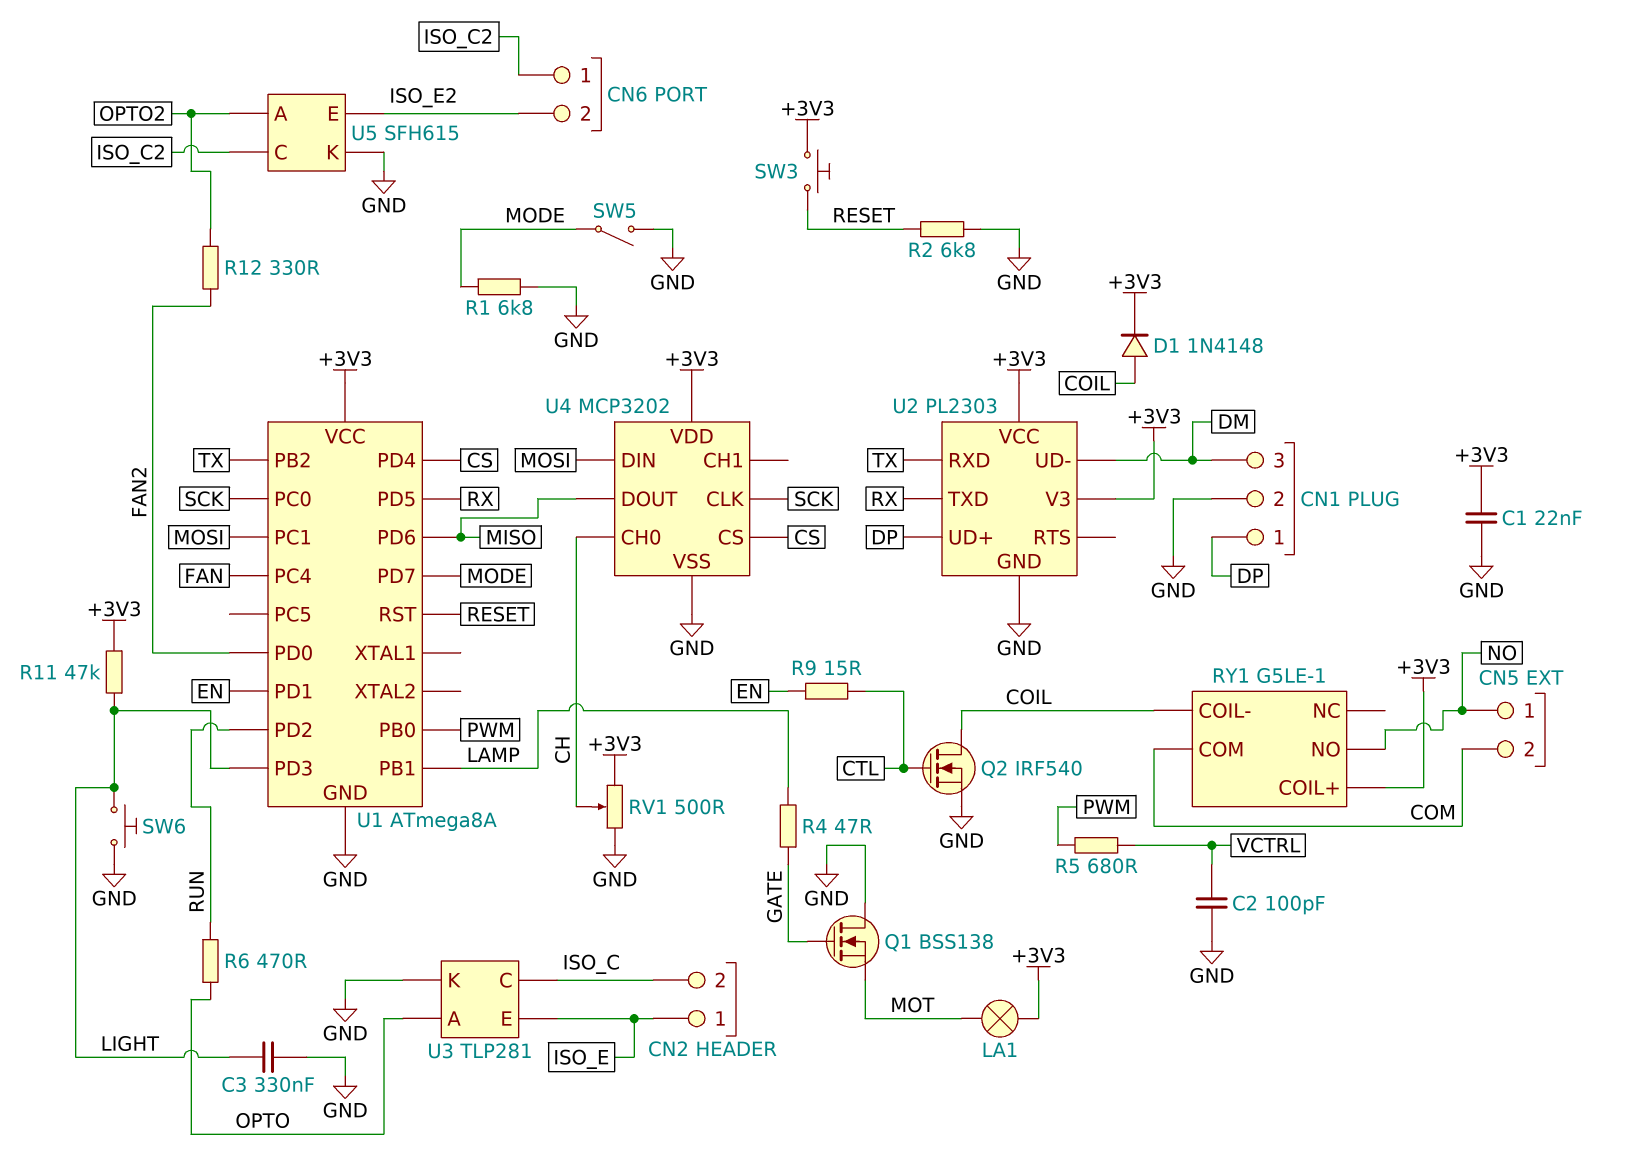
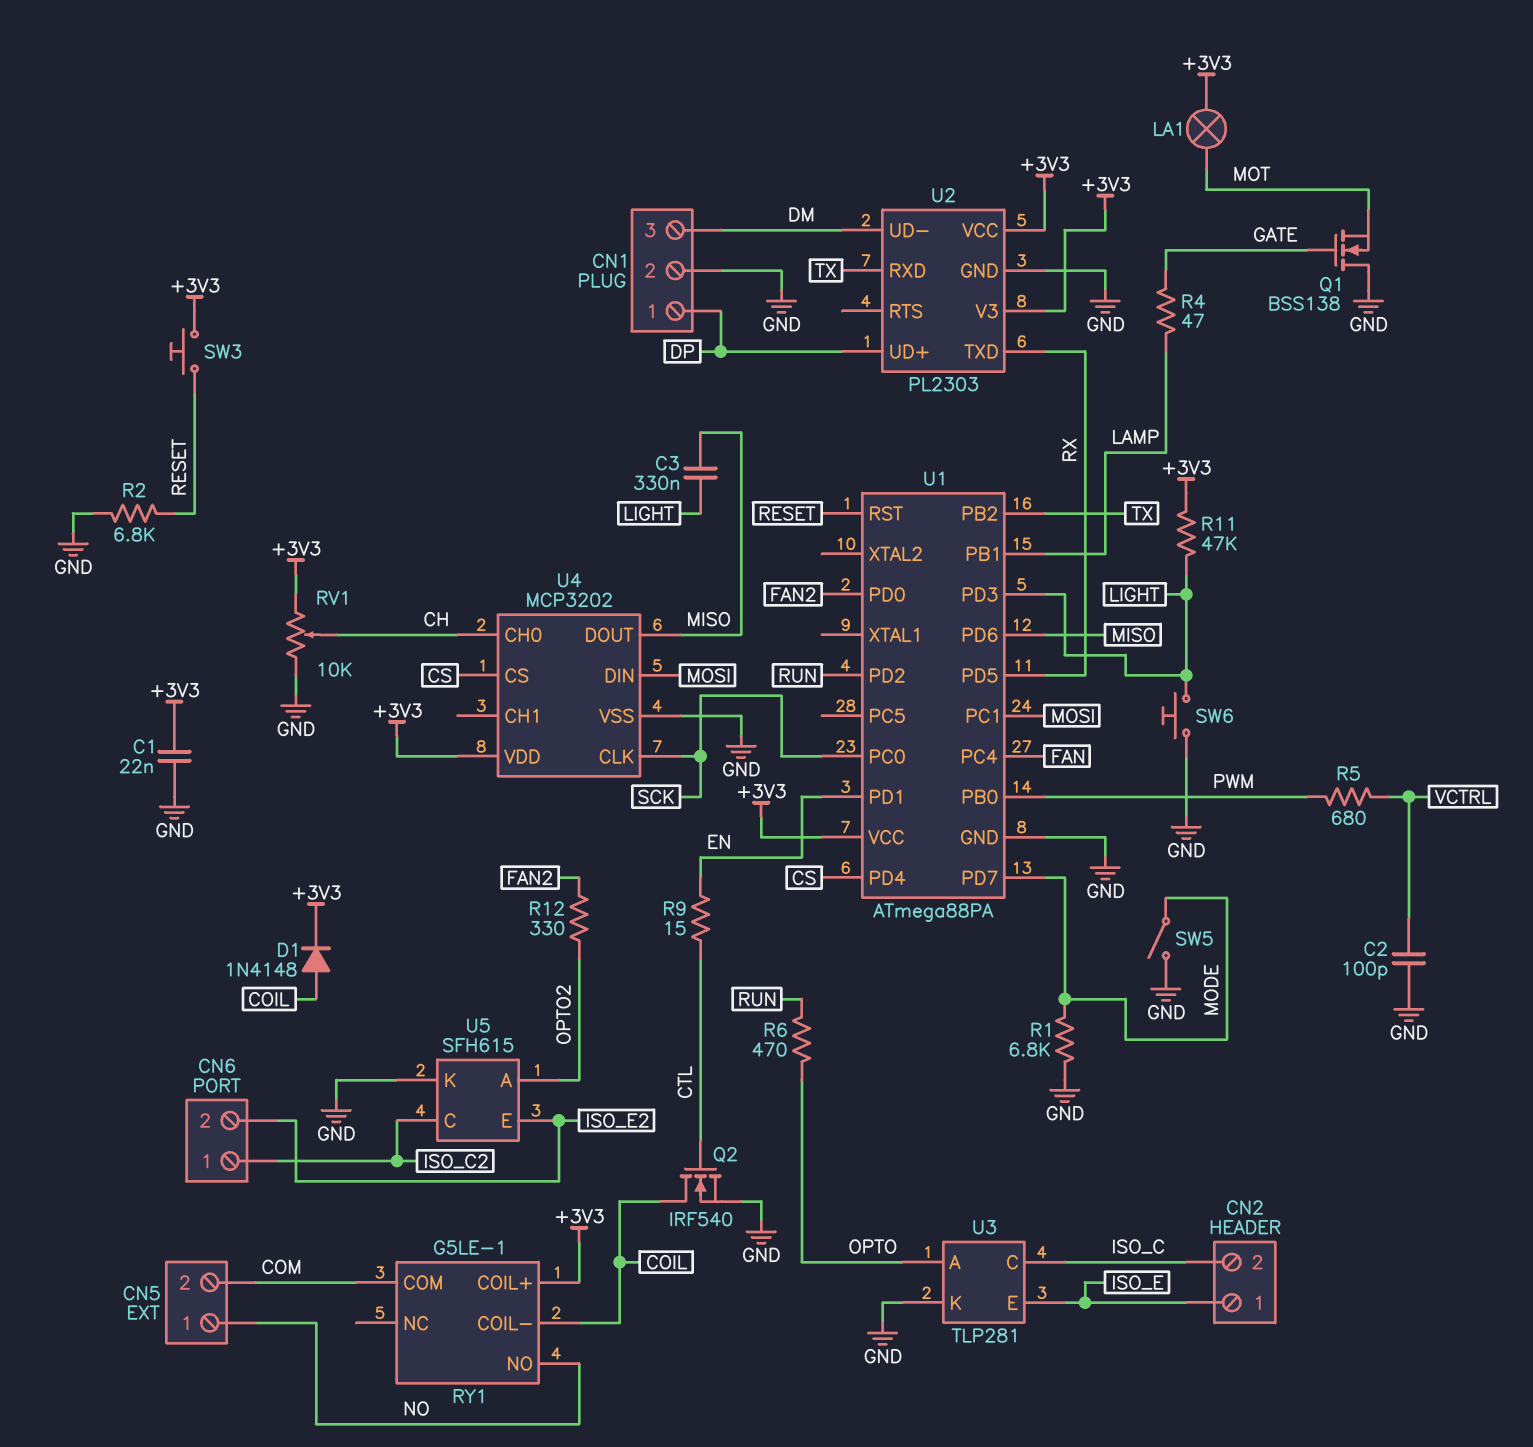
C3: 330nF (GND, LIGHT) -> 330nF (LIGHT, MISO)
RV1: 500 (+3V3, GND, wiper CH) -> 10k (+3V3, GND, wiper CH)
U1: ATmega8A -> ATmega88PA

